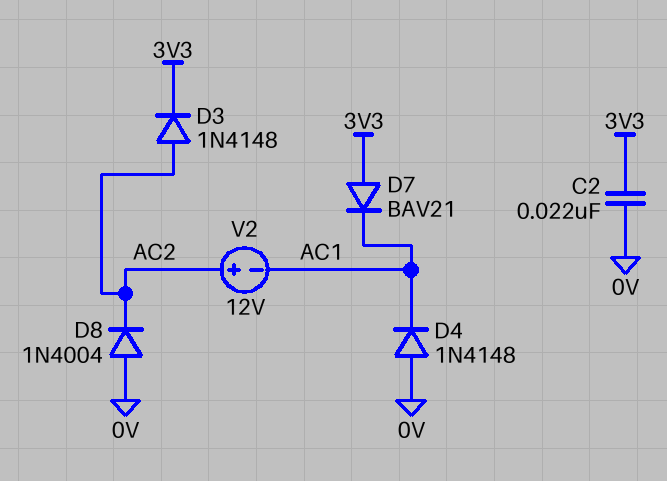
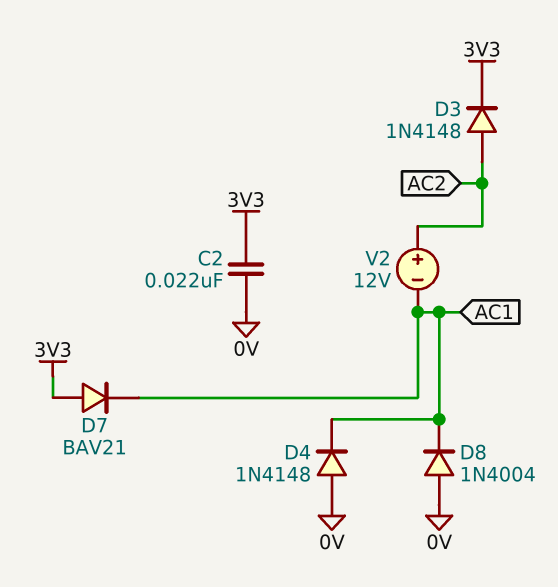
D8: diode 1N4004 (A 0V, K AC2) -> diode 1N4004 (A 0V, K AC1)

